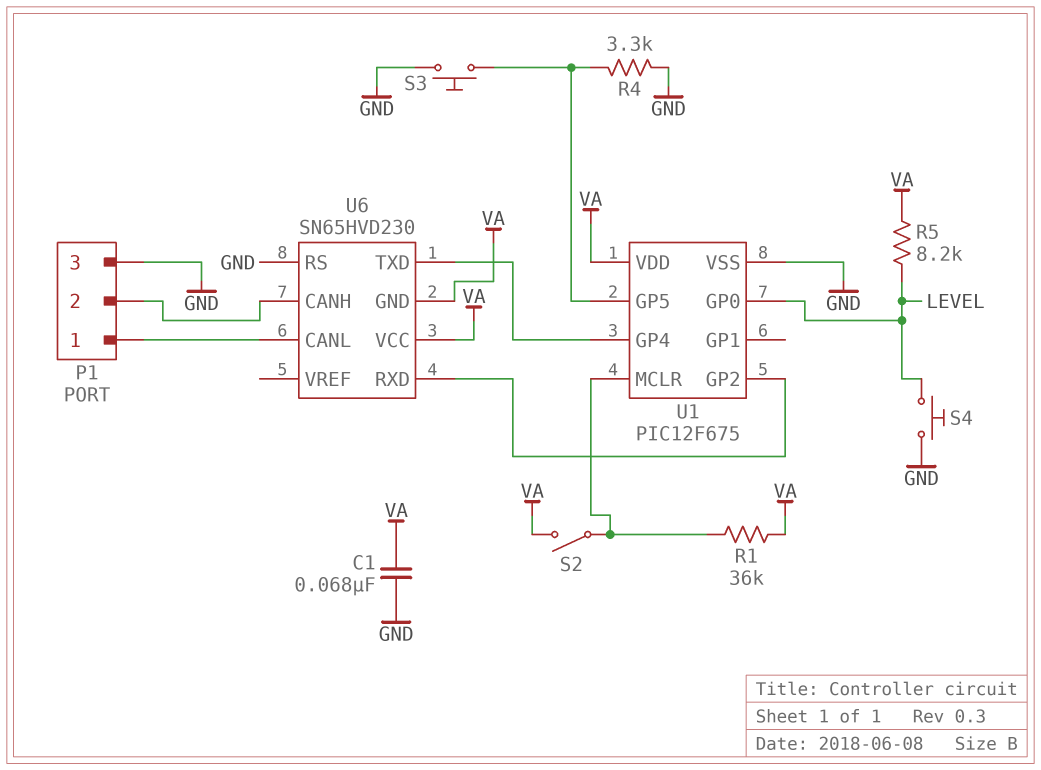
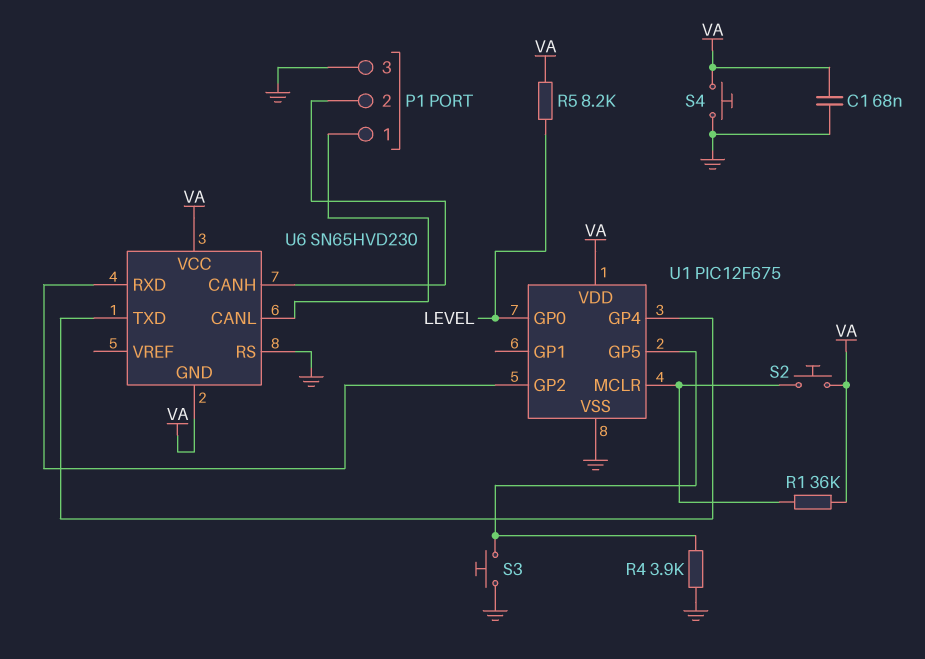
R4: 3.3k (GND, U1/GP5) -> 3.9k (GND, U1/GP5)
S2: switch (U1/MCLR, VA) -> button (U1/MCLR, VA)
S4: button (GND, LEVEL) -> button (GND, VA)

